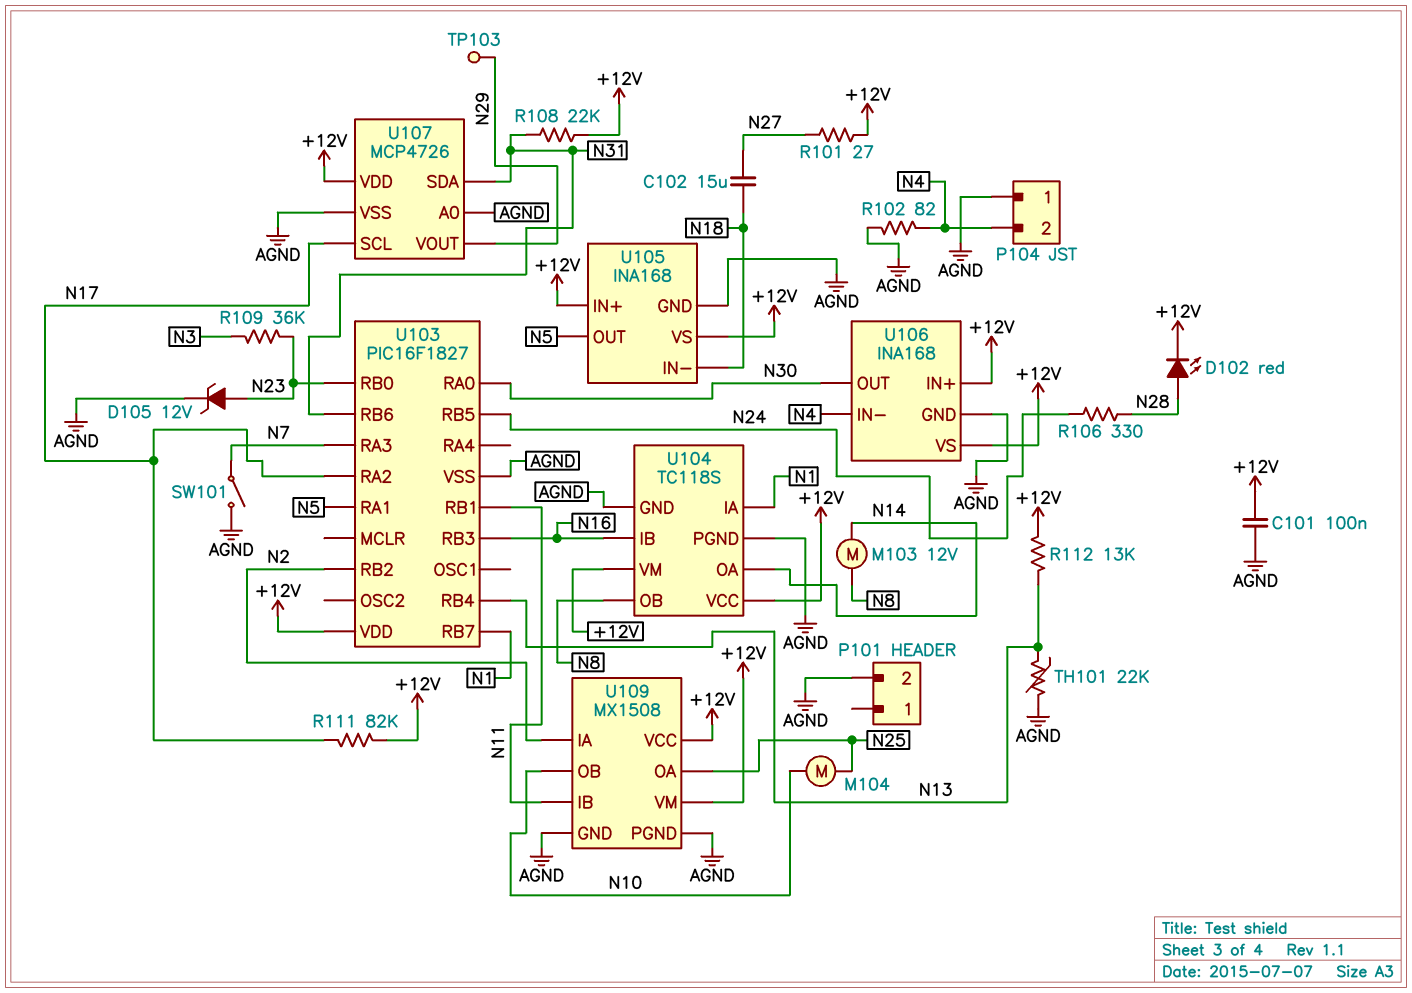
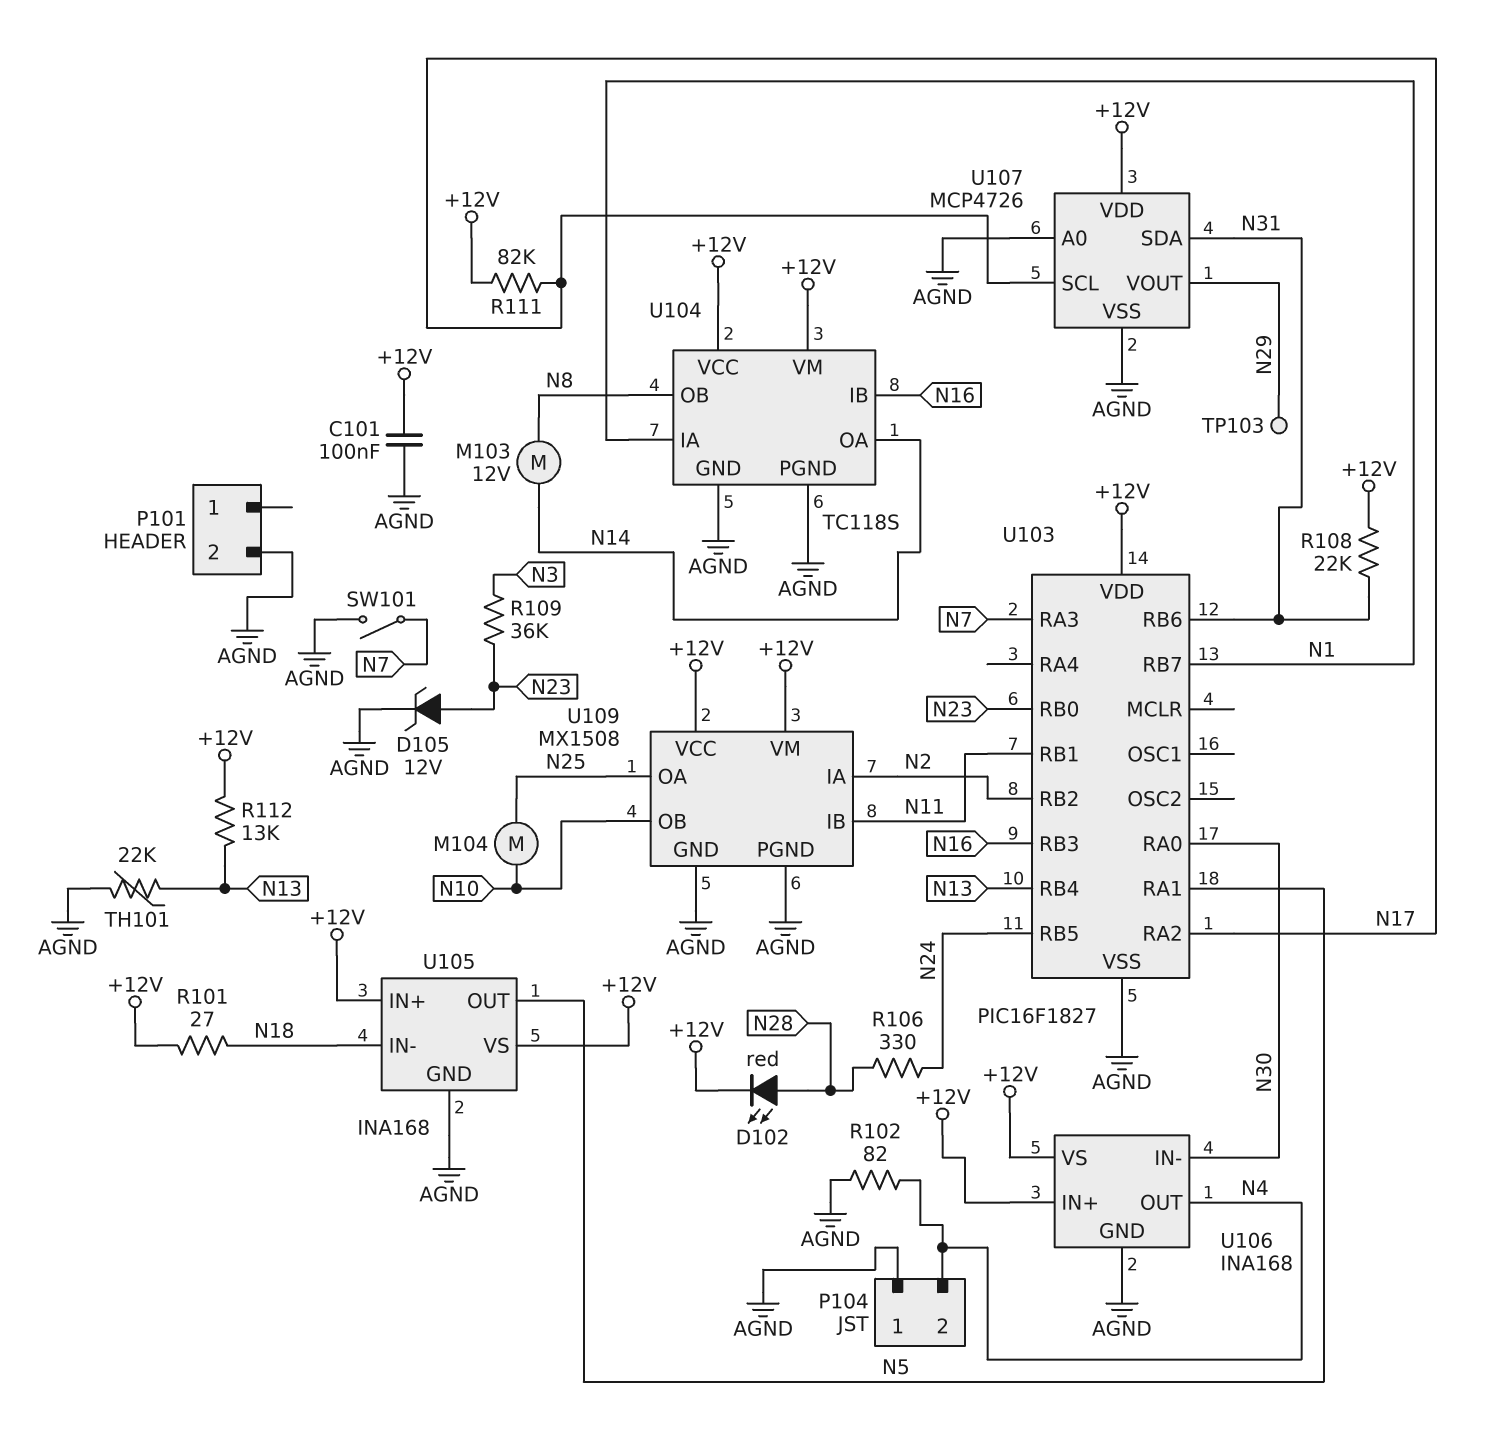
C102: 15uF (N18, N27) -> none
R101: 27 (+12V, N27) -> 27 (+12V, N18)
U106 pin IN-: N4 -> N30
U106 pin OUT: N30 -> N4

